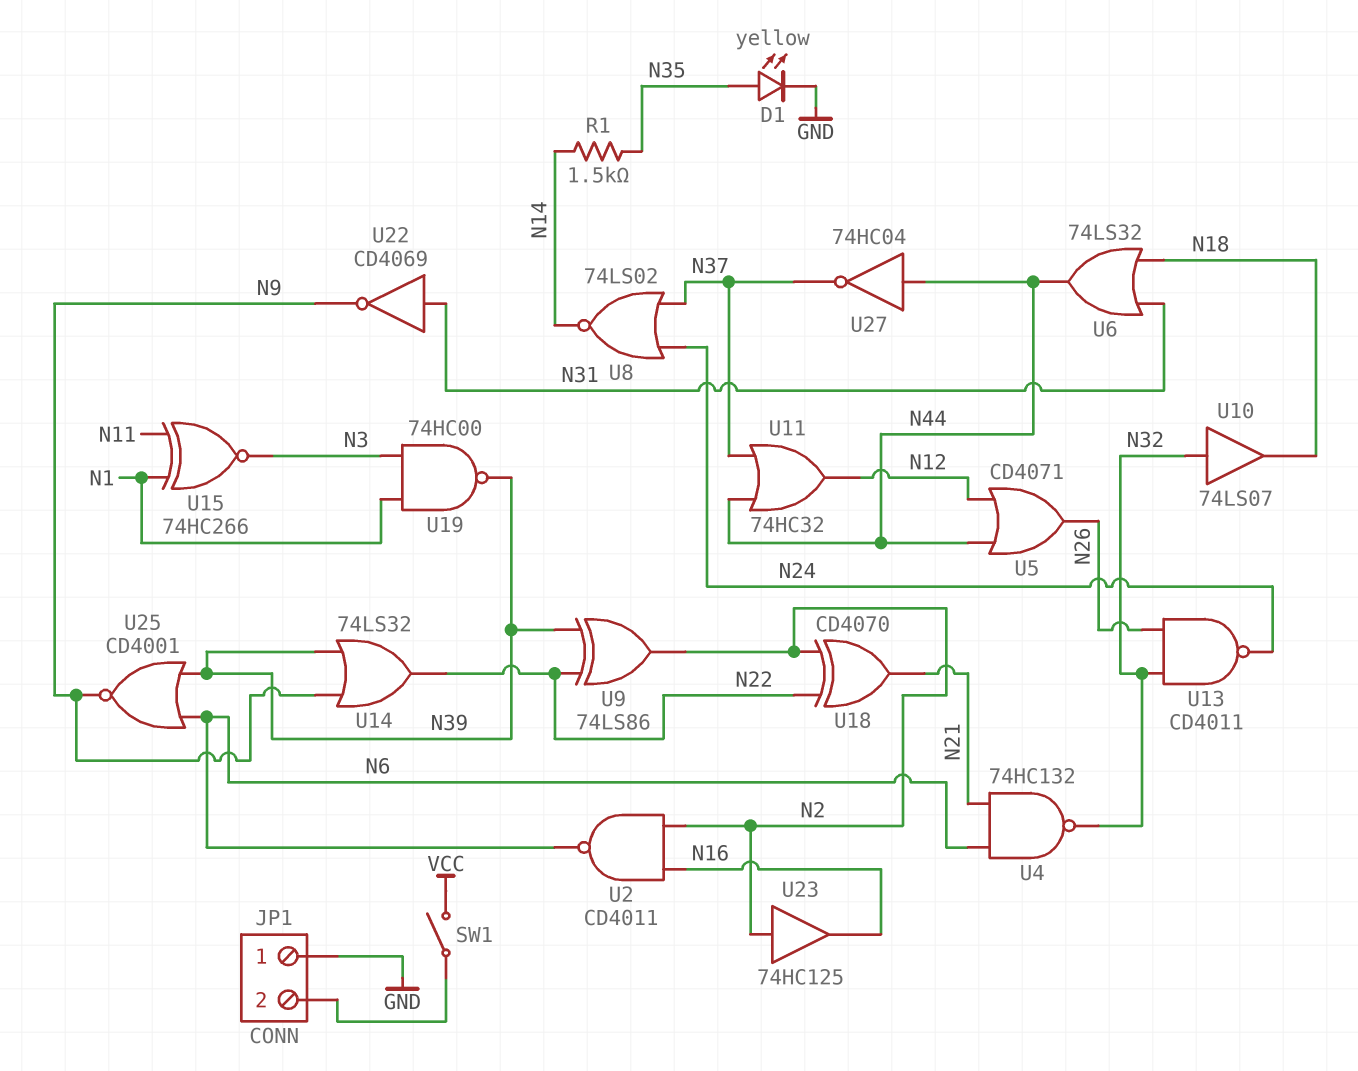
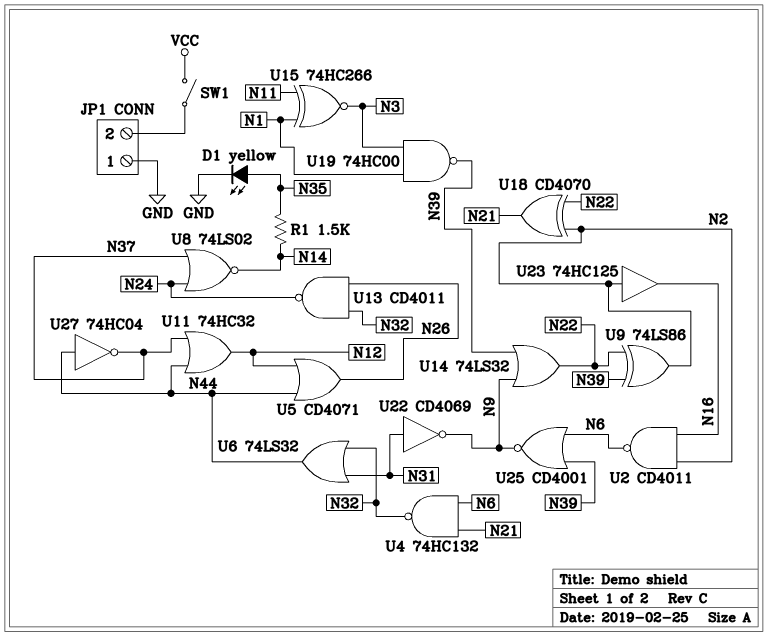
U6: OR 74LS32 (in N18, in N31, out N44) -> OR 74LS32 (in N31, in N32, out N44)
U10: buffer 74LS07 (in N32, out N18) -> none

